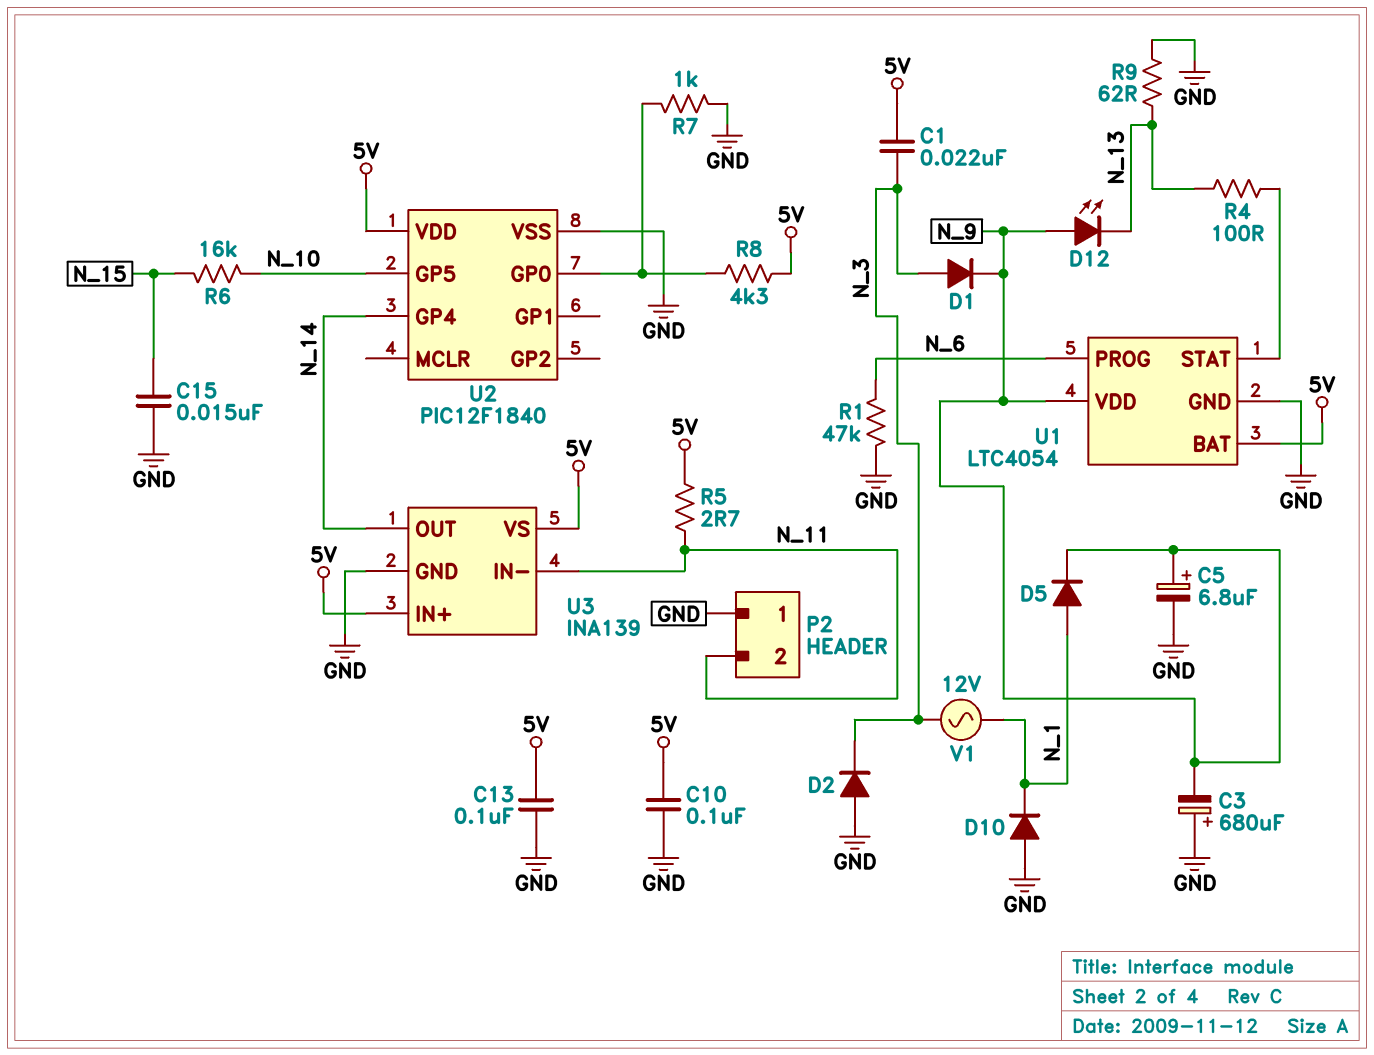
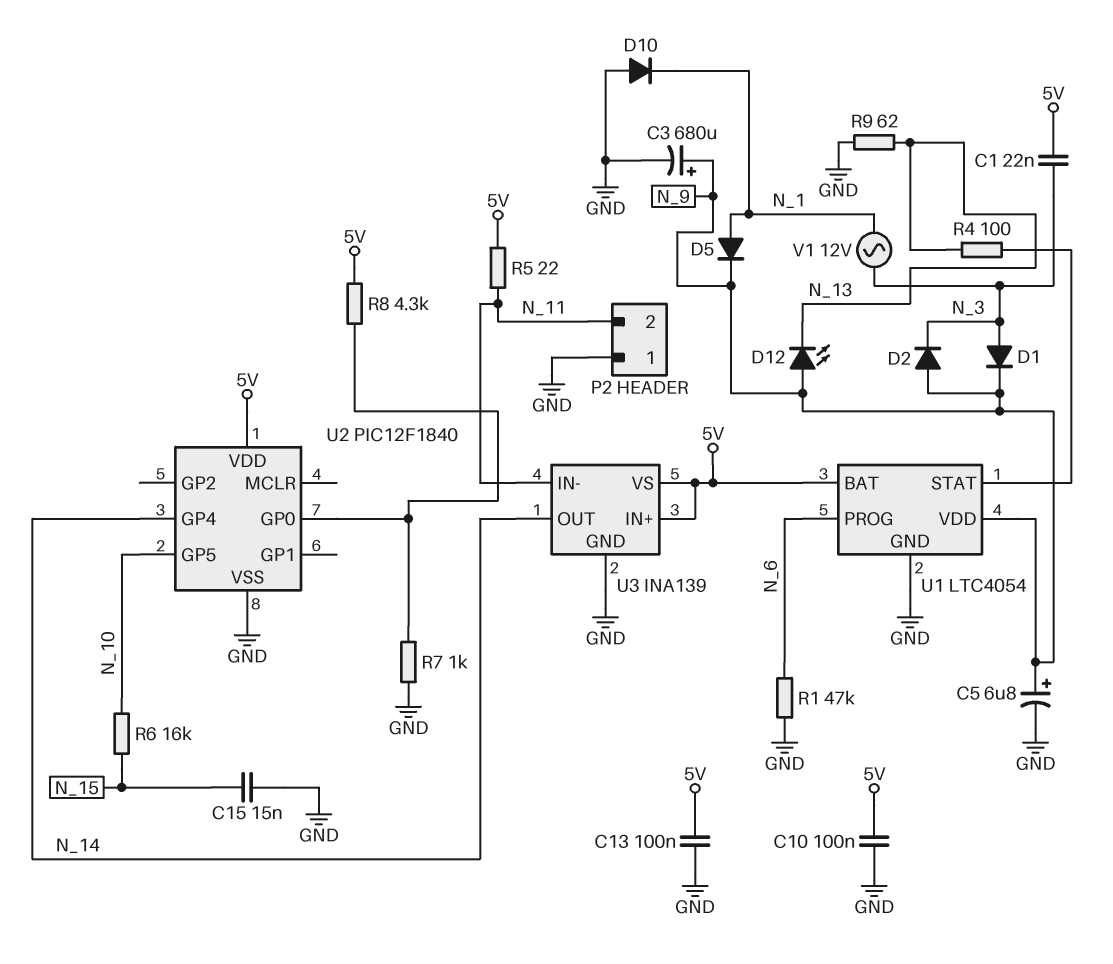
C3: 680uF (plus GND, minus N_9) -> 680uF (plus N_9, minus GND)
D2: diode (A GND, K N_3) -> diode (A N_9, K N_3)
R5: 2.7 (5V, N_11) -> 22 (5V, N_11)

